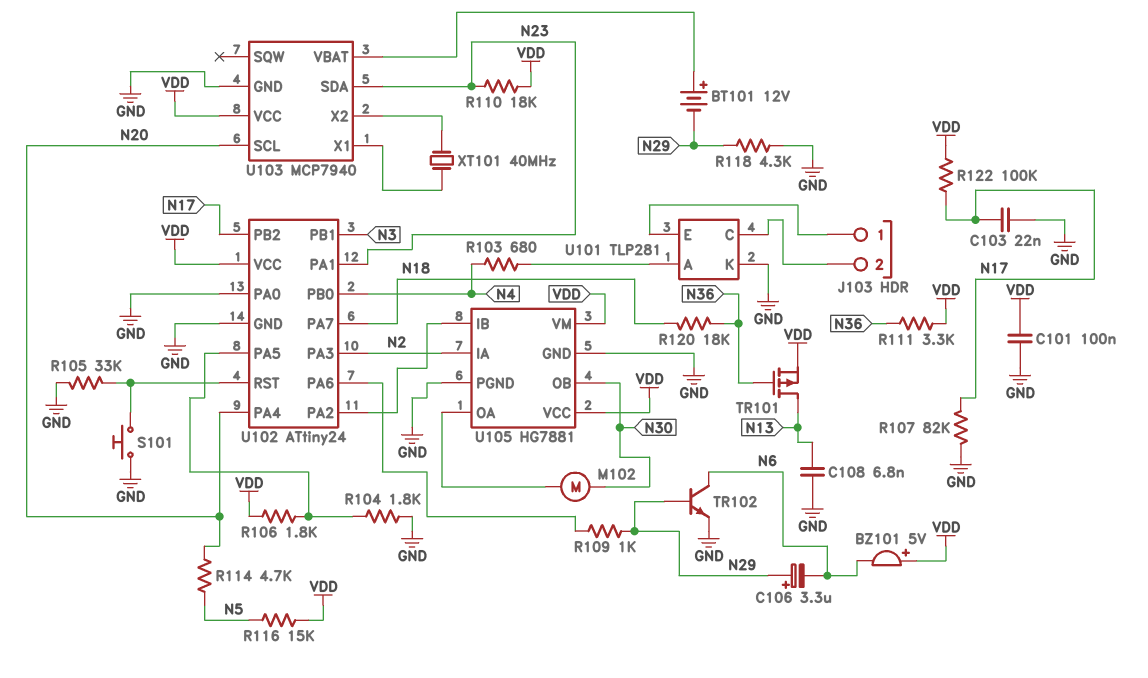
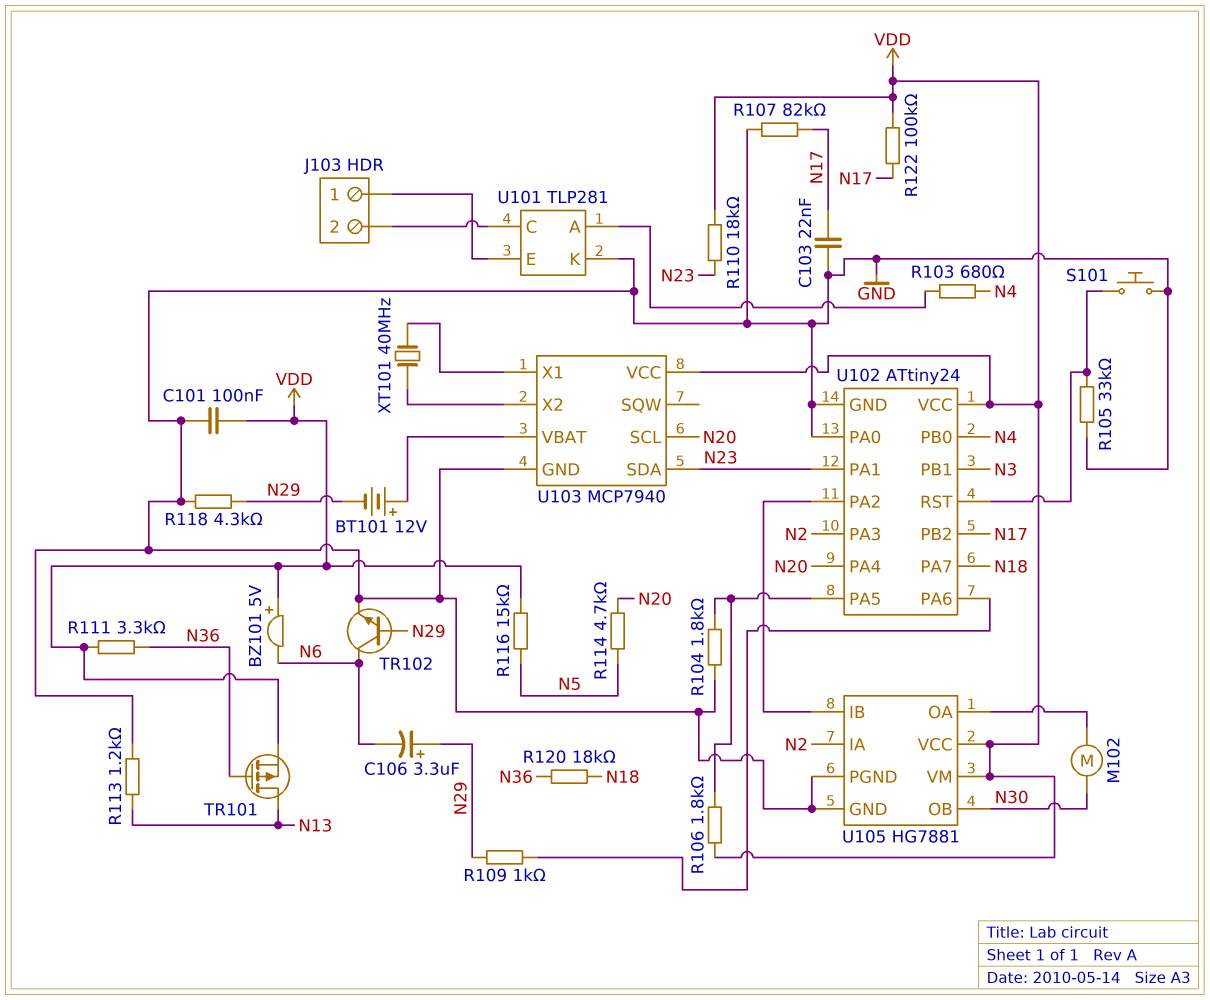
C108: 6.8nF (GND, N13) -> none
R113: none -> 1.2k (GND, N13)

